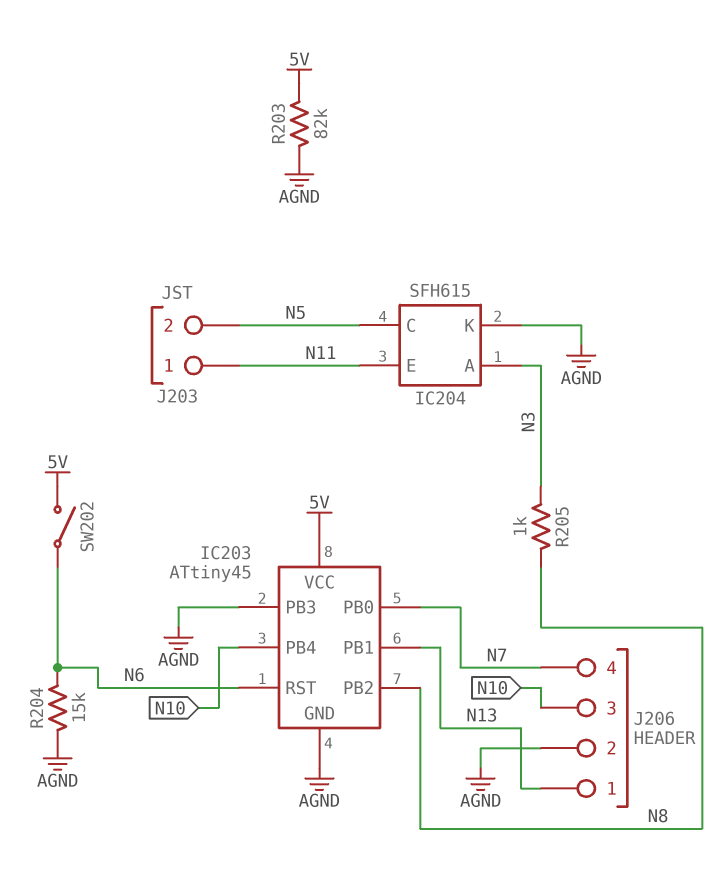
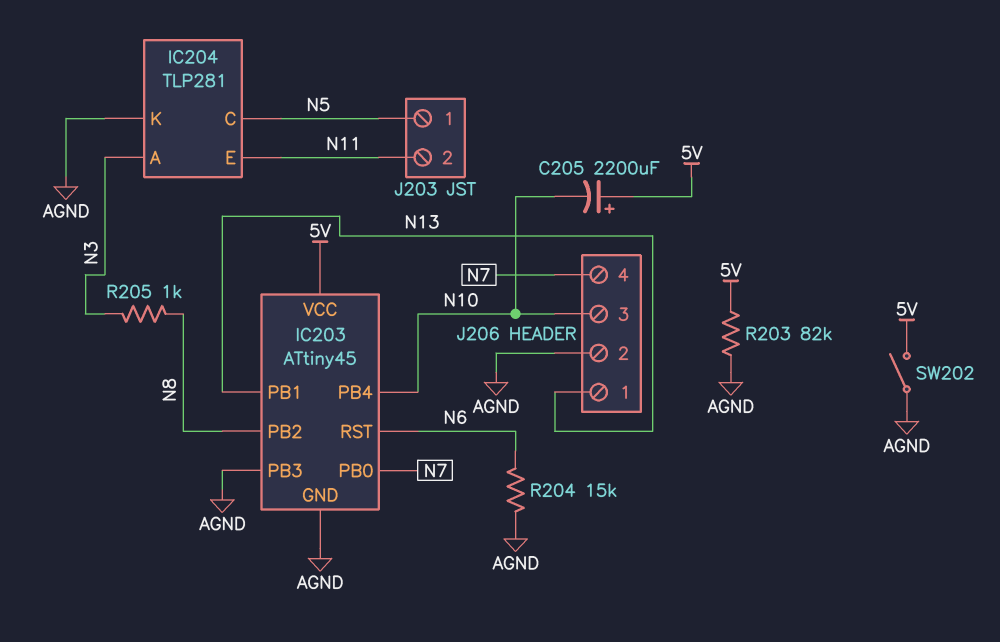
C205: none -> 2200uF (plus 5V, minus N10)
IC204: SFH615 -> TLP281
J203 pin 1: N11 -> N5
J203 pin 2: N5 -> N11
SW202: switch (5V, N6) -> switch (5V, AGND)

